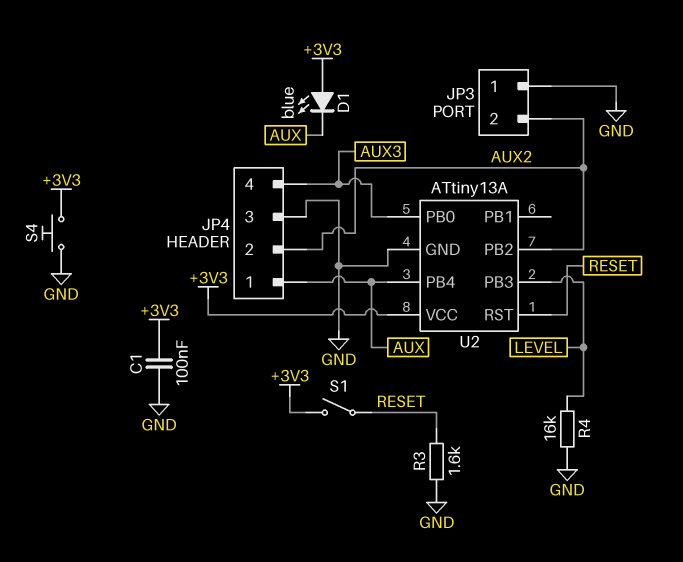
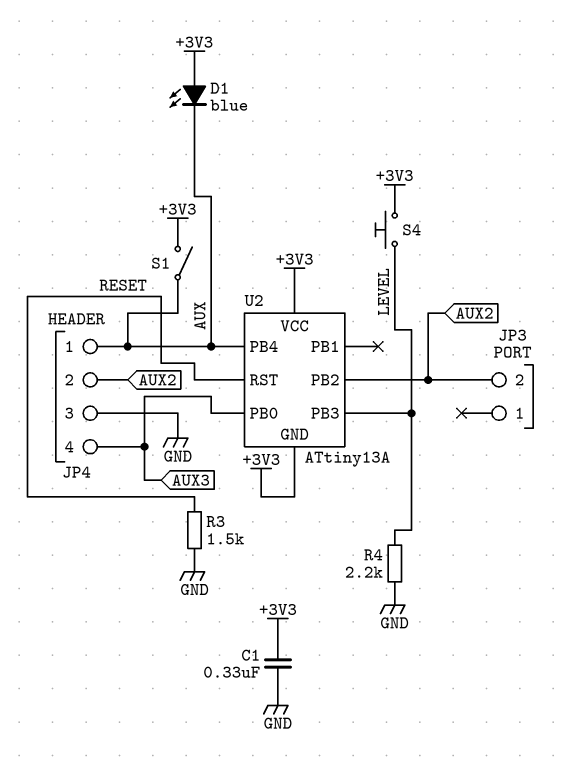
C1: 100nF (+3V3, GND) -> 330nF (+3V3, GND)
JP3 pin 1: GND -> none
R3: 1.6k (GND, RESET) -> 1.5k (GND, RESET)
R4: 16k (GND, LEVEL) -> 2.2k (GND, LEVEL)
S1: switch (+3V3, RESET) -> switch (+3V3, AUX)
S4: button (+3V3, GND) -> button (+3V3, LEVEL)
U2 pin GND: GND -> +3V3

